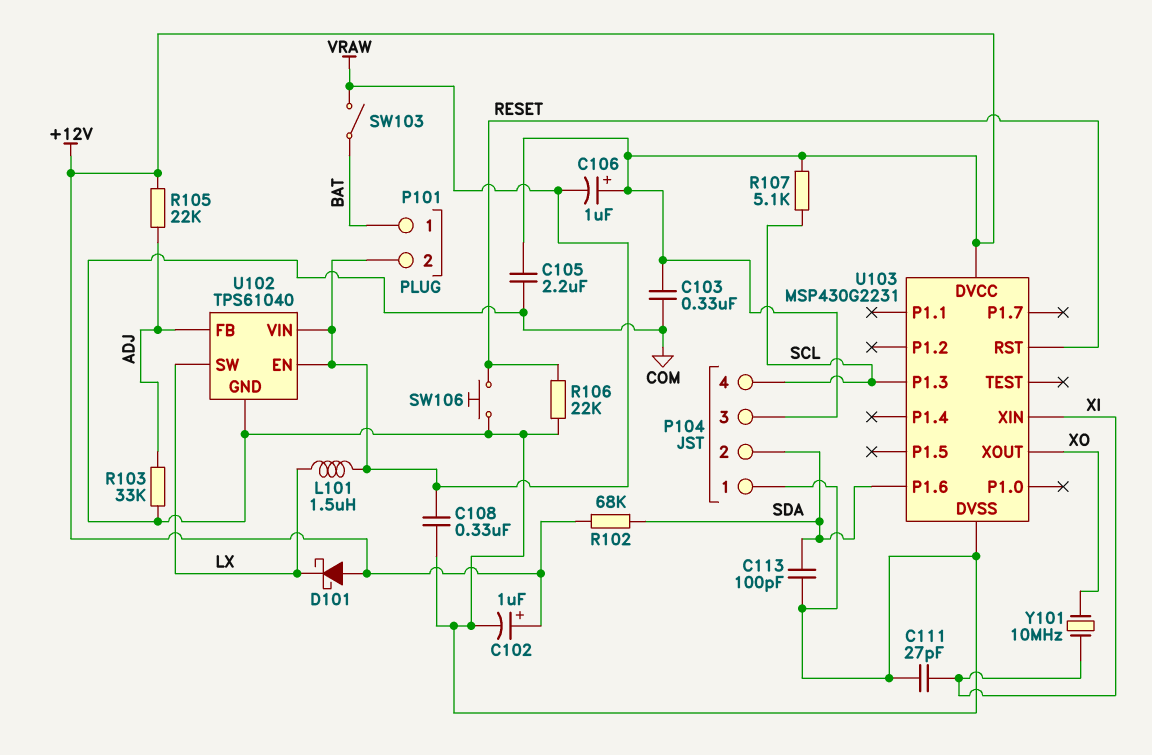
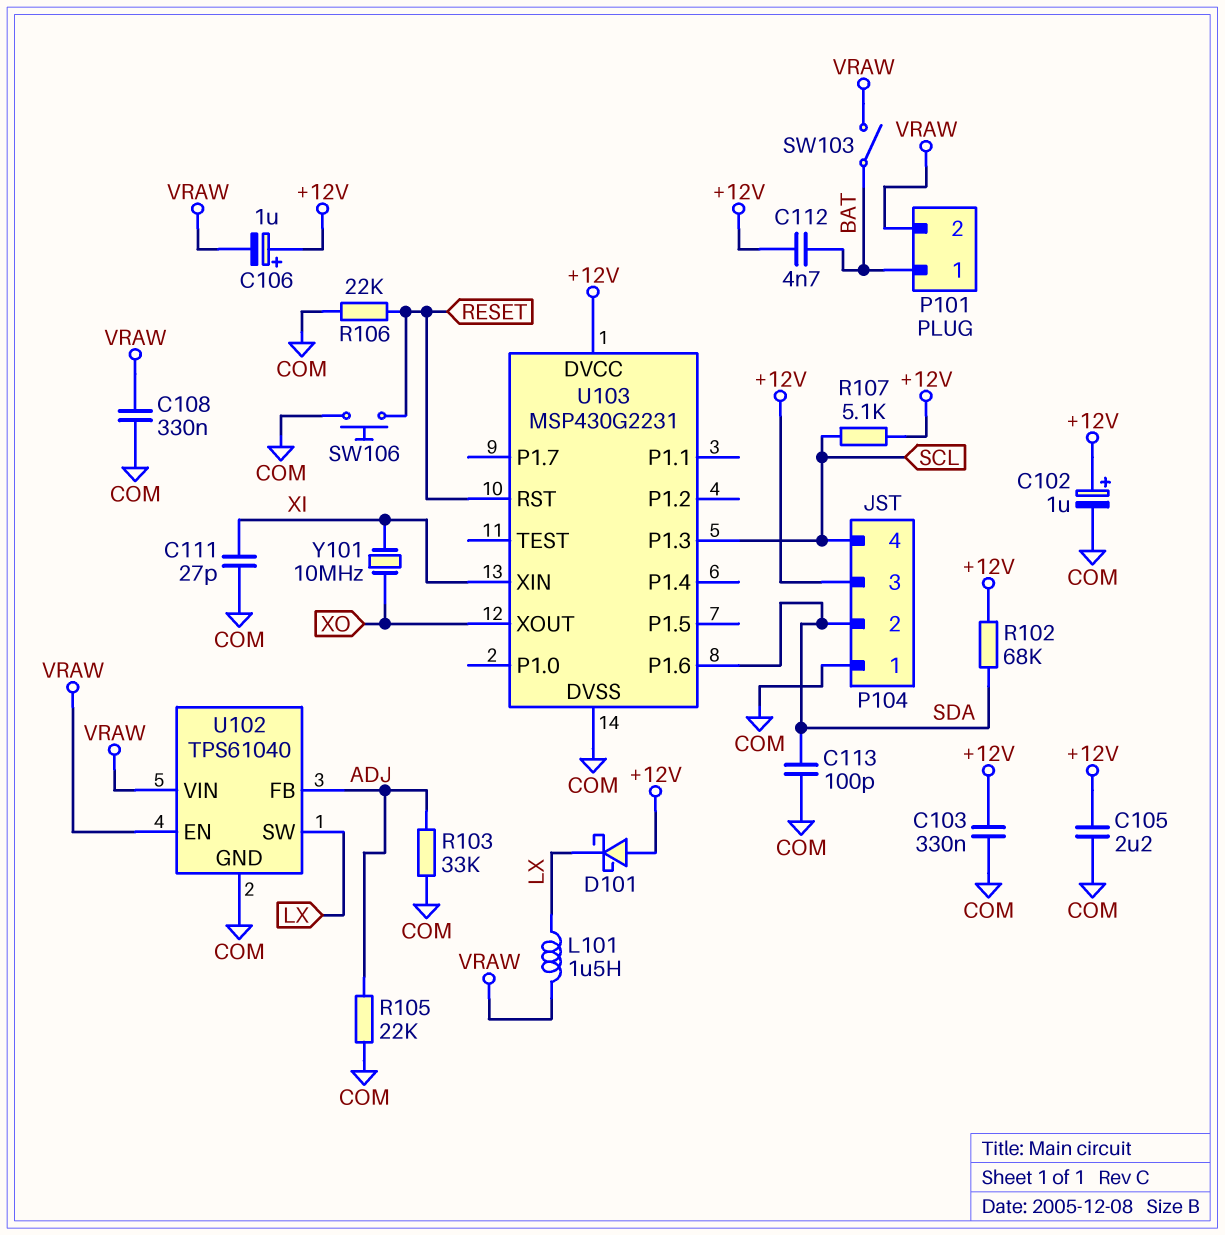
C112: none -> 4.7nF (+12V, BAT)
R105: 22k (+12V, ADJ) -> 22k (ADJ, COM)

